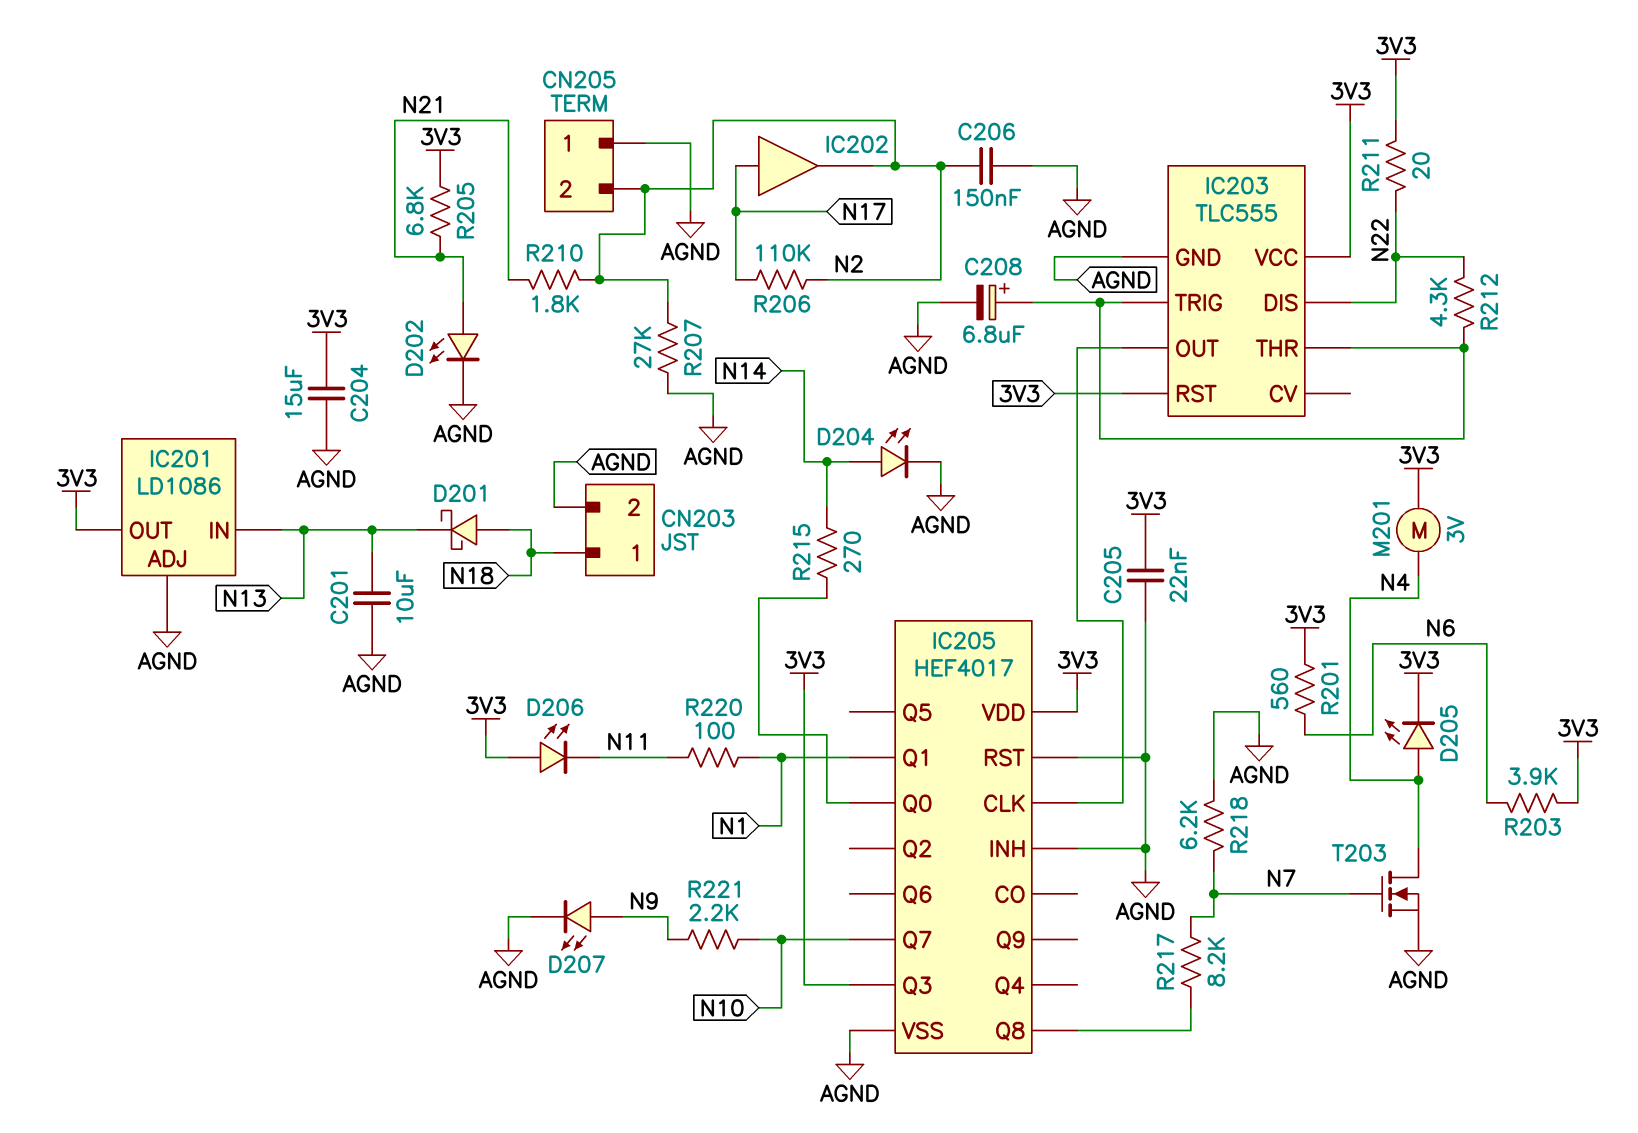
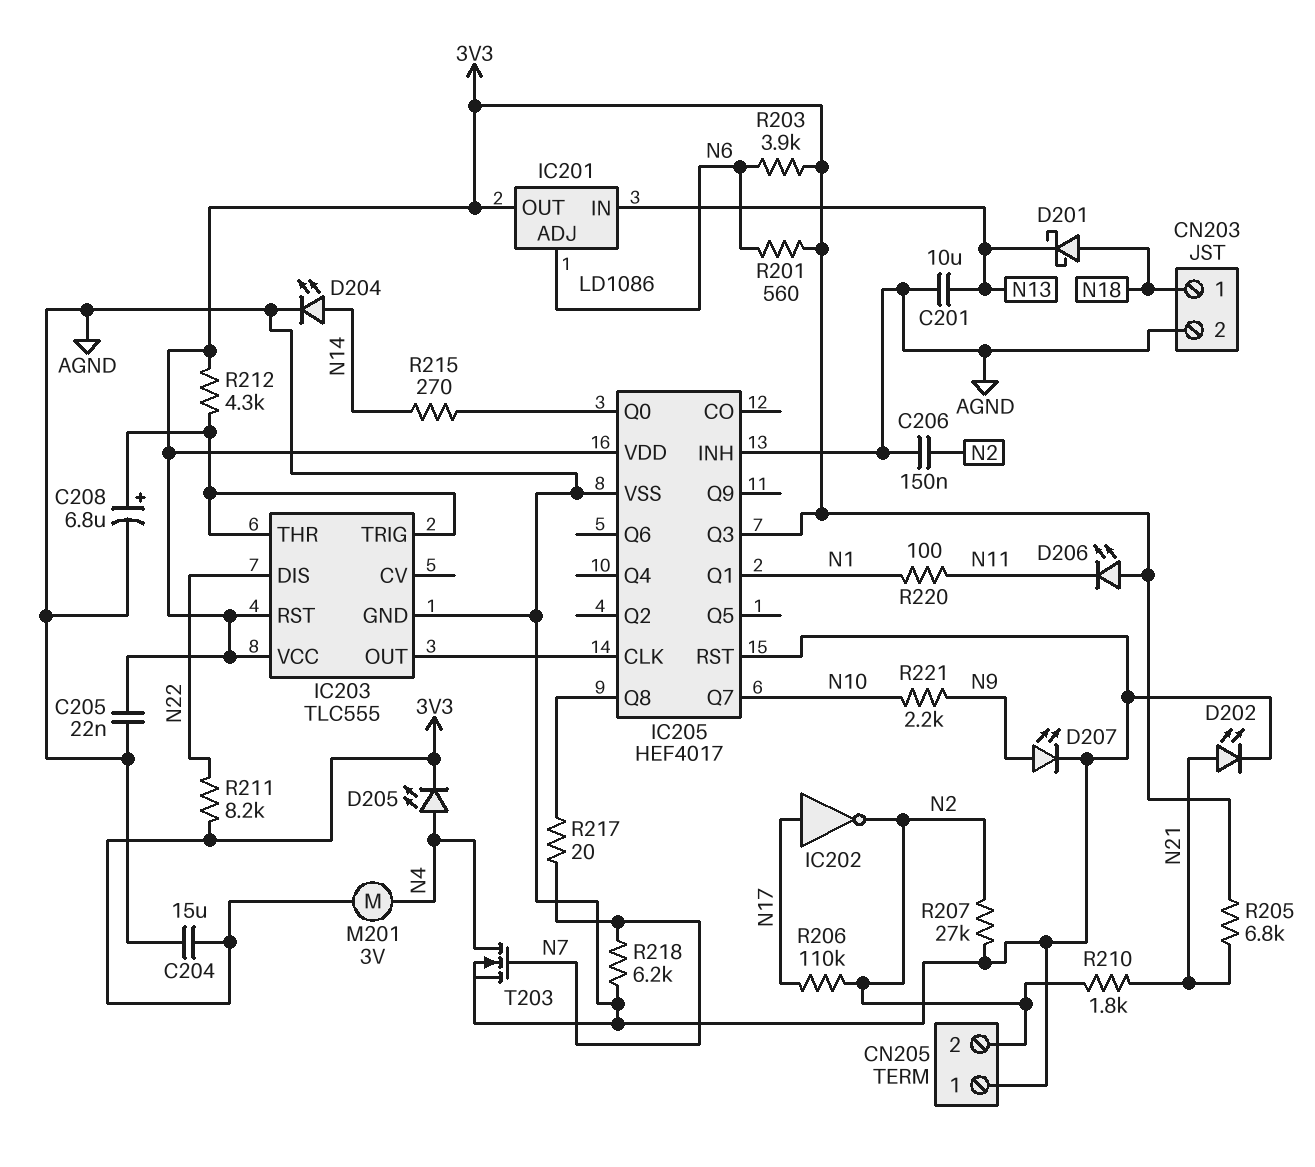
IC201 pin ADJ: AGND -> N6
IC202: buffer (in N17, out N2) -> NOT (in N17, out N2)
R211: 20 (3V3, N22) -> 8.2k (3V3, N22)
R212: 4.3k (IC203/THR, N22) -> 4.3k (3V3, IC203/THR)
R217: 8.2k (IC205/Q8, N7) -> 20 (IC205/Q8, N7)

